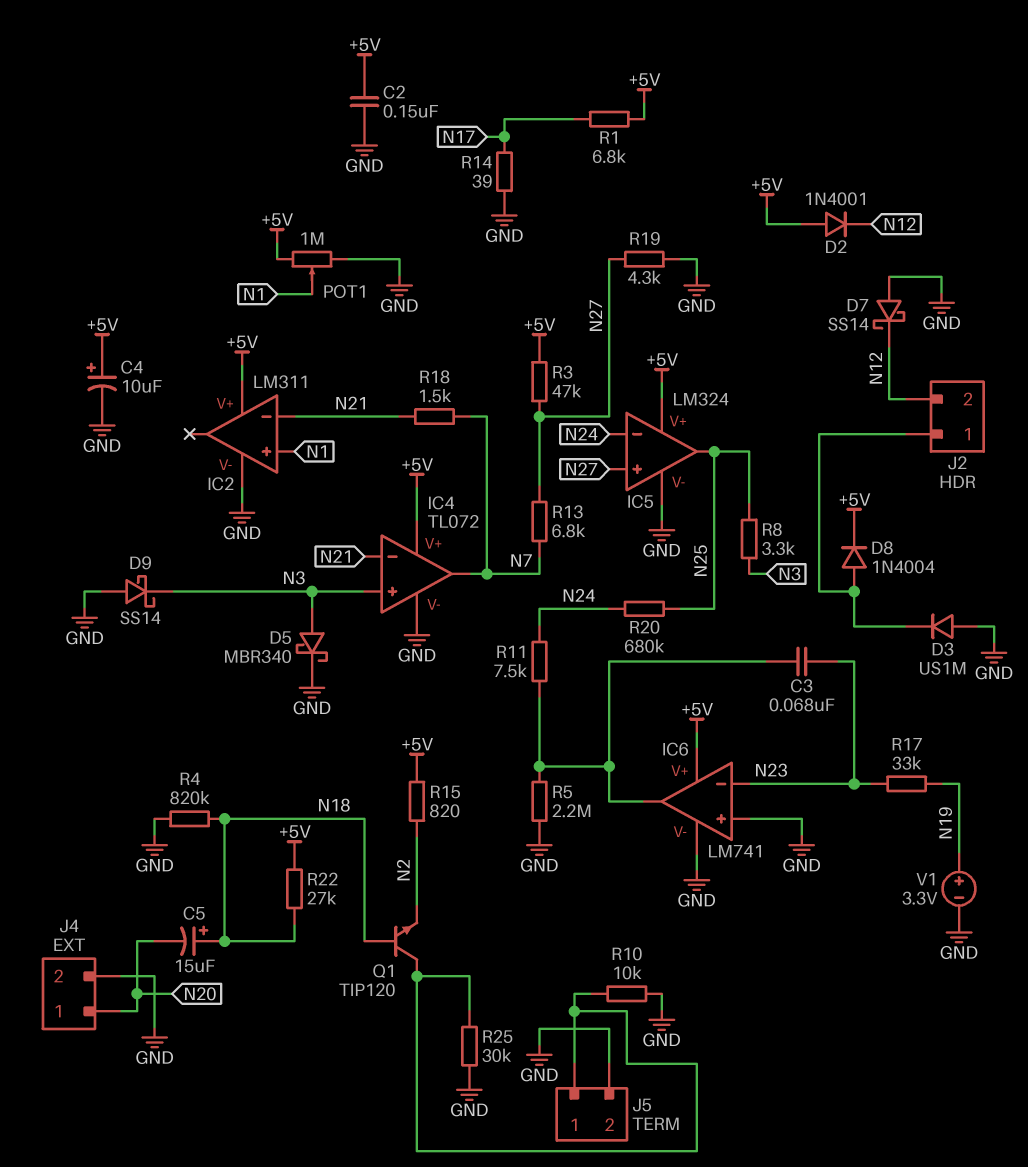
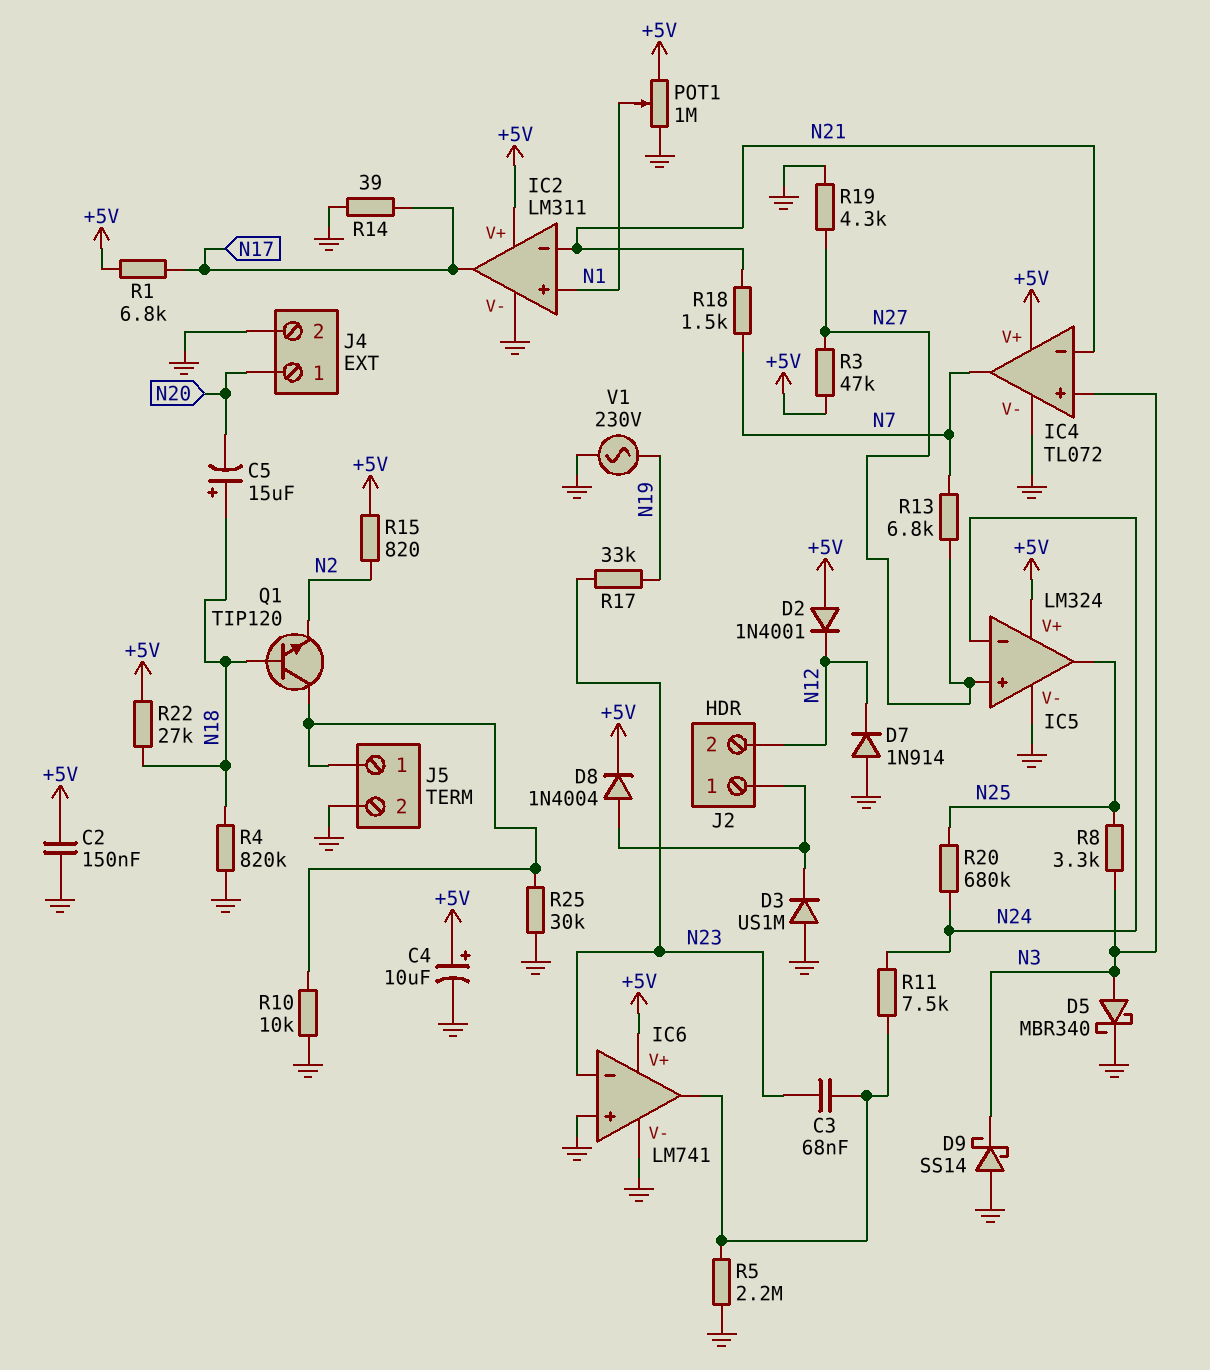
D7: schottky SS14 (A GND, K N12) -> diode 1N914 (A GND, K N12)
IC2 pin out: none -> N17
V1: 3.3V (plus N19, minus GND) -> AC 230V (GND, N19)

